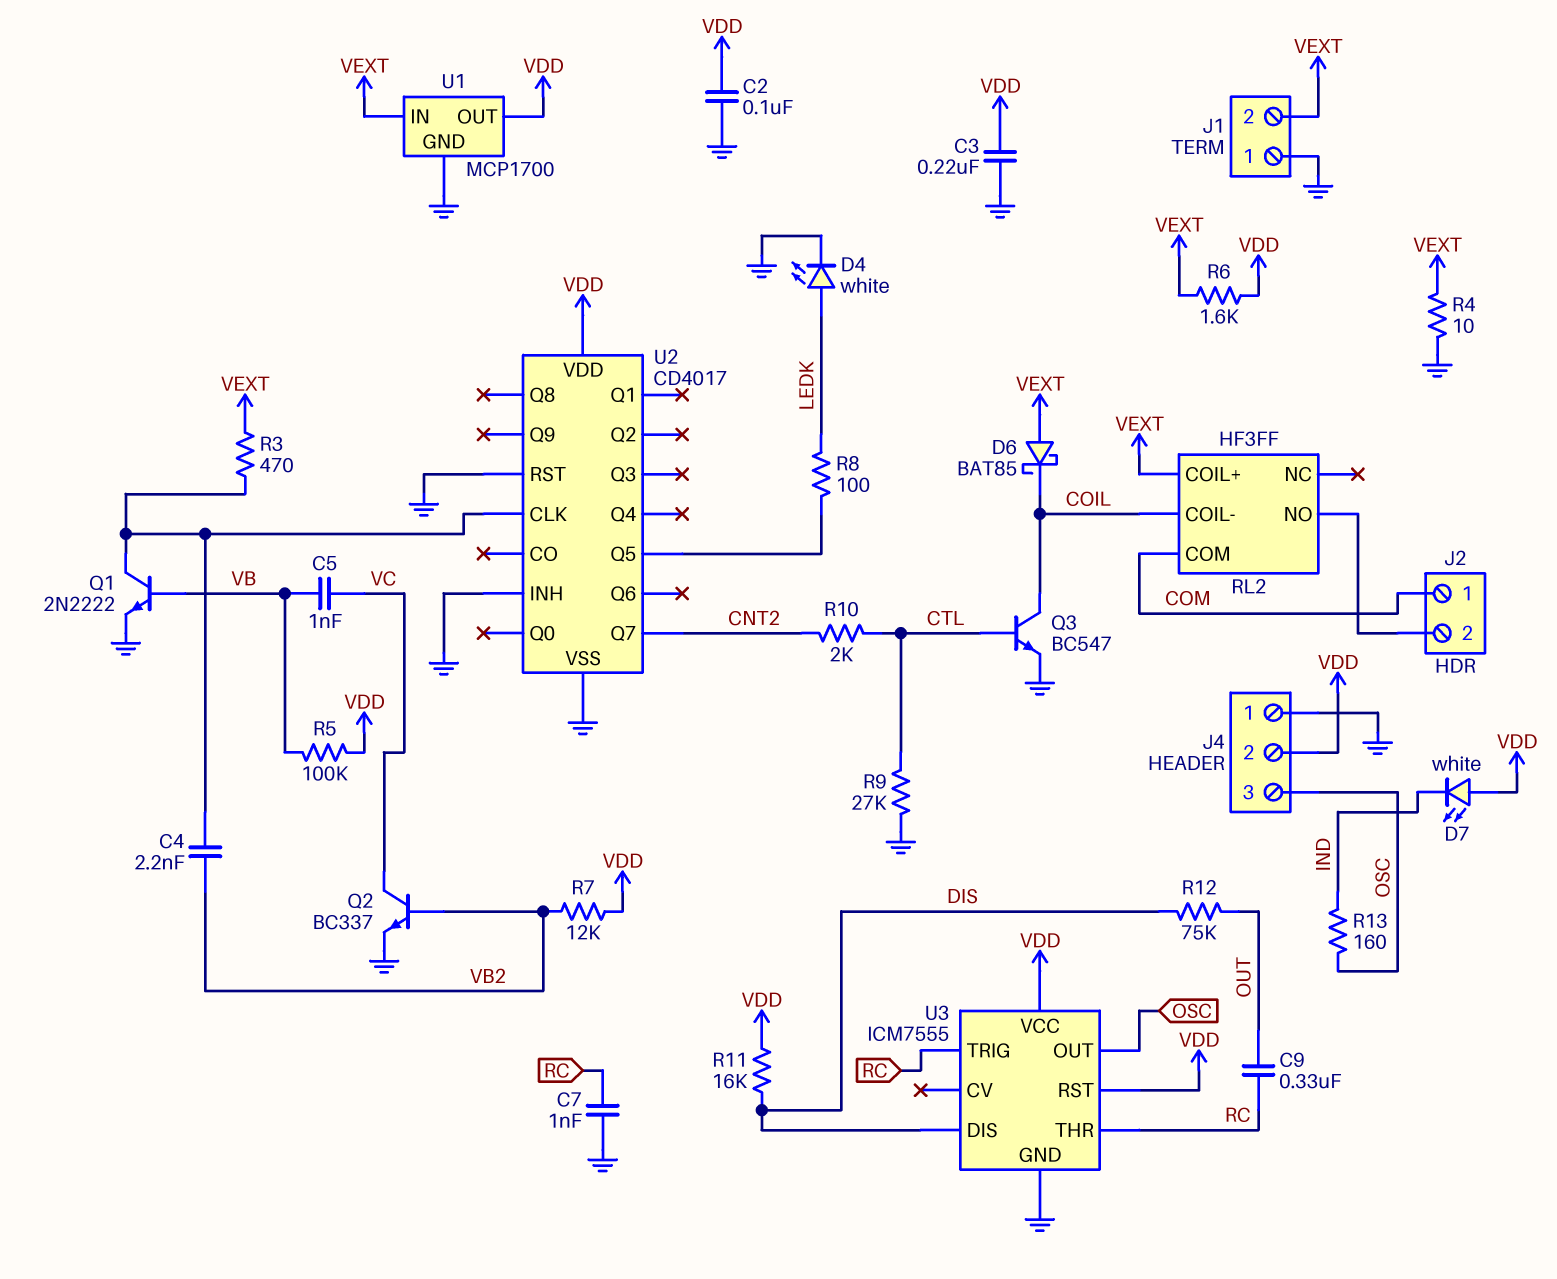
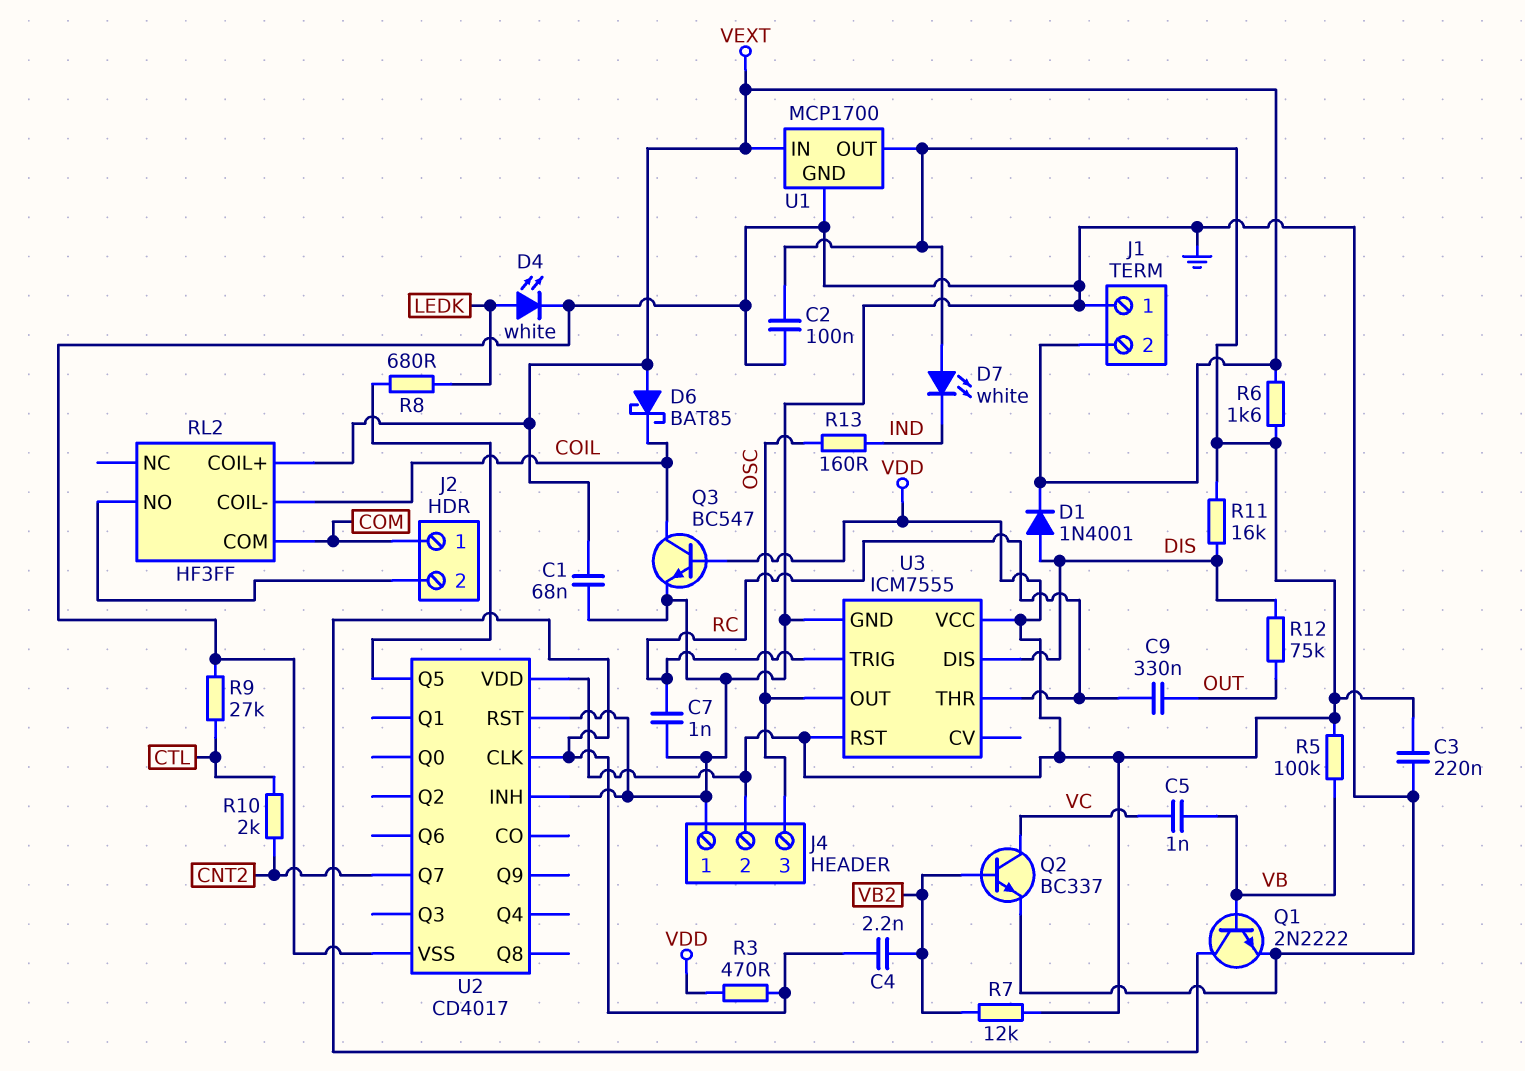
C1: none -> 68nF (GND, VEXT)
D1: none -> diode 1N4001 (A DIS, K VEXT)
Q3: NPN BC547 (B CTL, C COIL, E GND) -> NPN BC547 (B VDD, C COIL, E GND)
R3: 470 (U2/CLK, VEXT) -> 470 (U2/CLK, VDD)
R4: 10 (GND, VEXT) -> none
R8: 100 (LEDK, U2/Q5) -> 680 (LEDK, U2/Q5)

